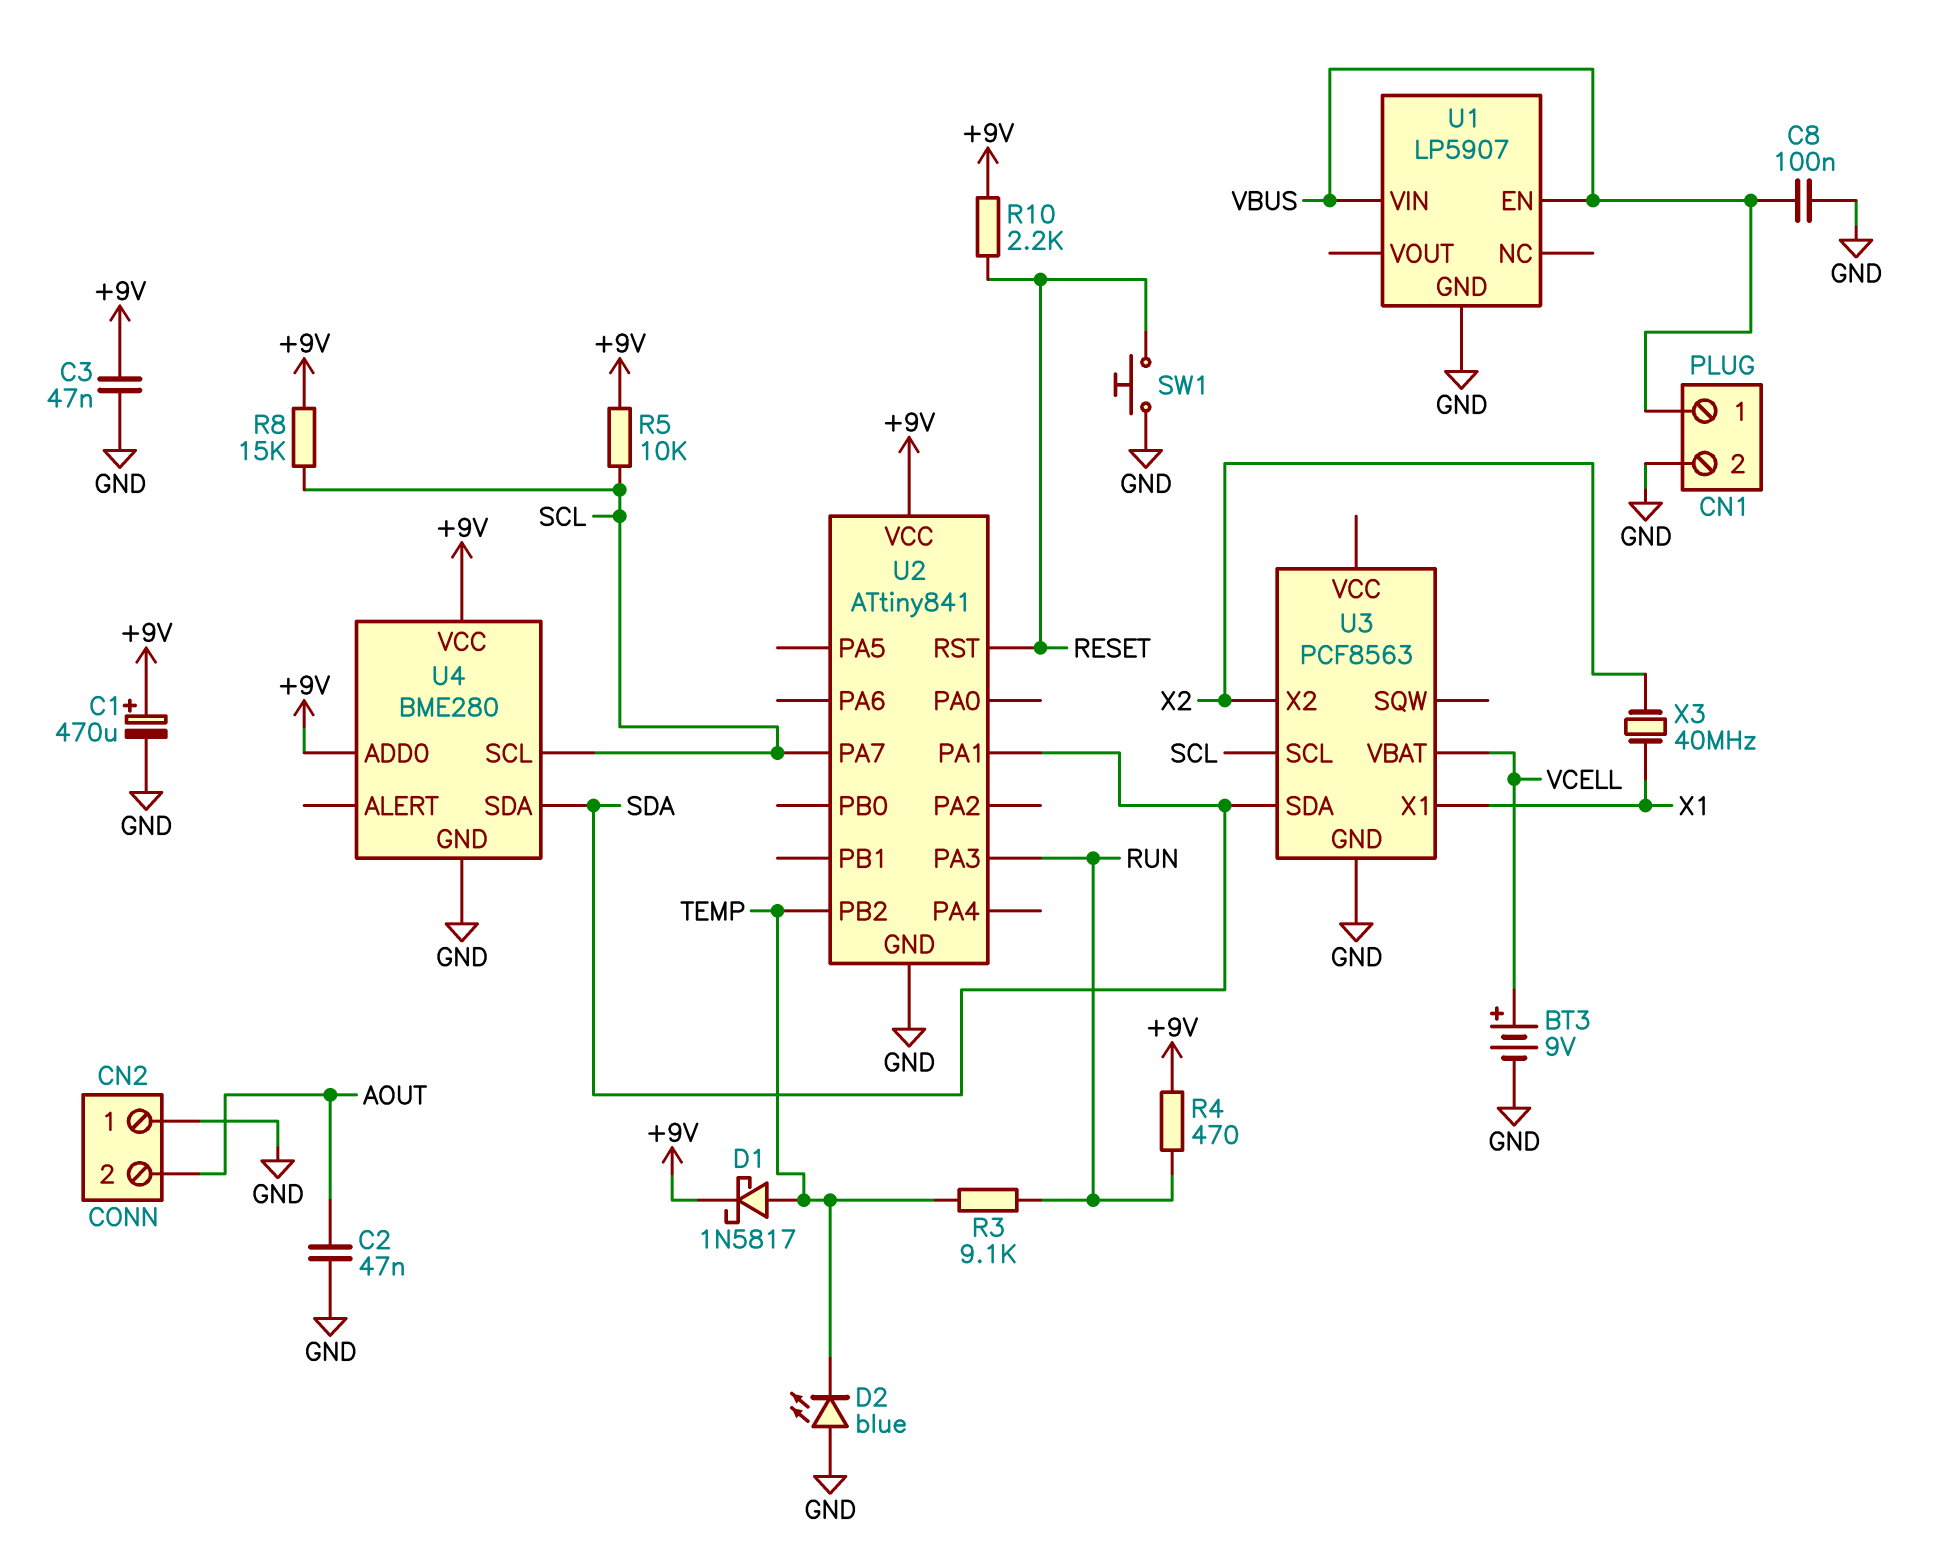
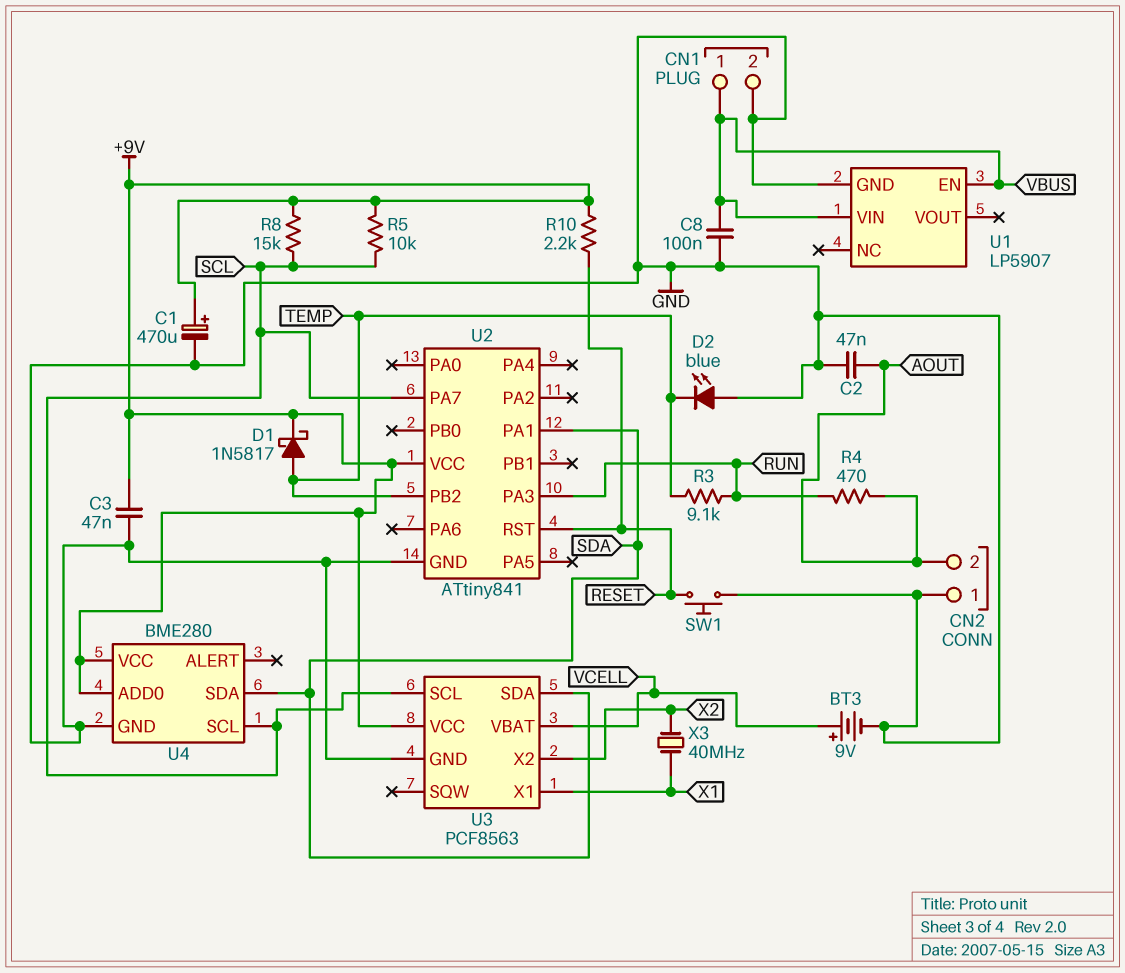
R4: 470 (+9V, RUN) -> 470 (AOUT, RUN)
U3 pin VCC: none -> +9V

